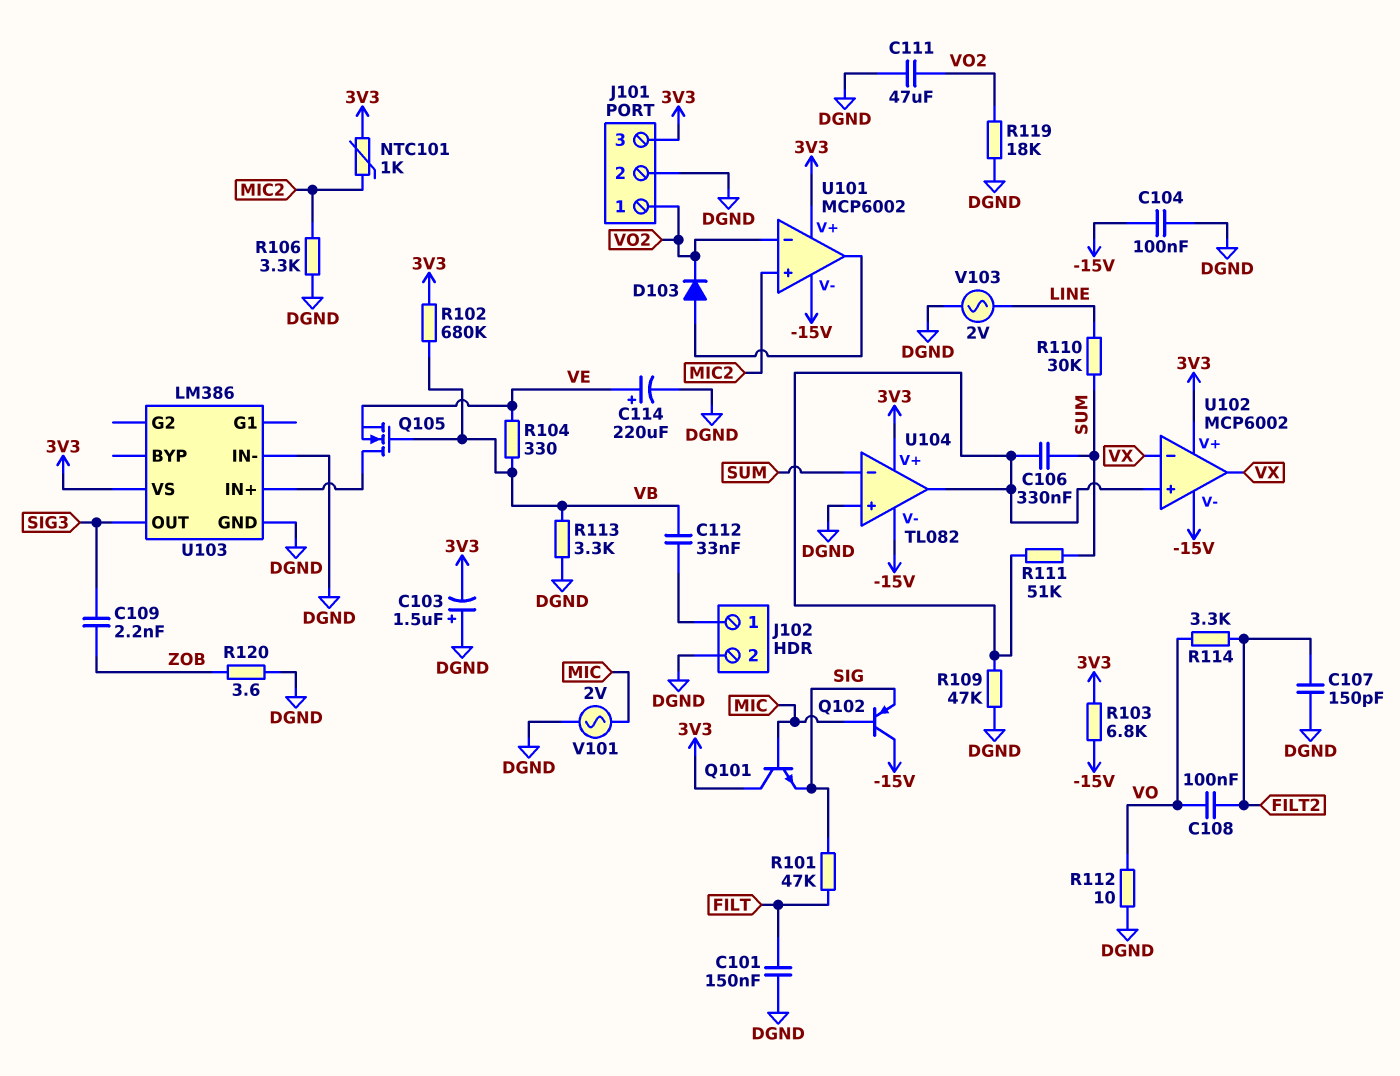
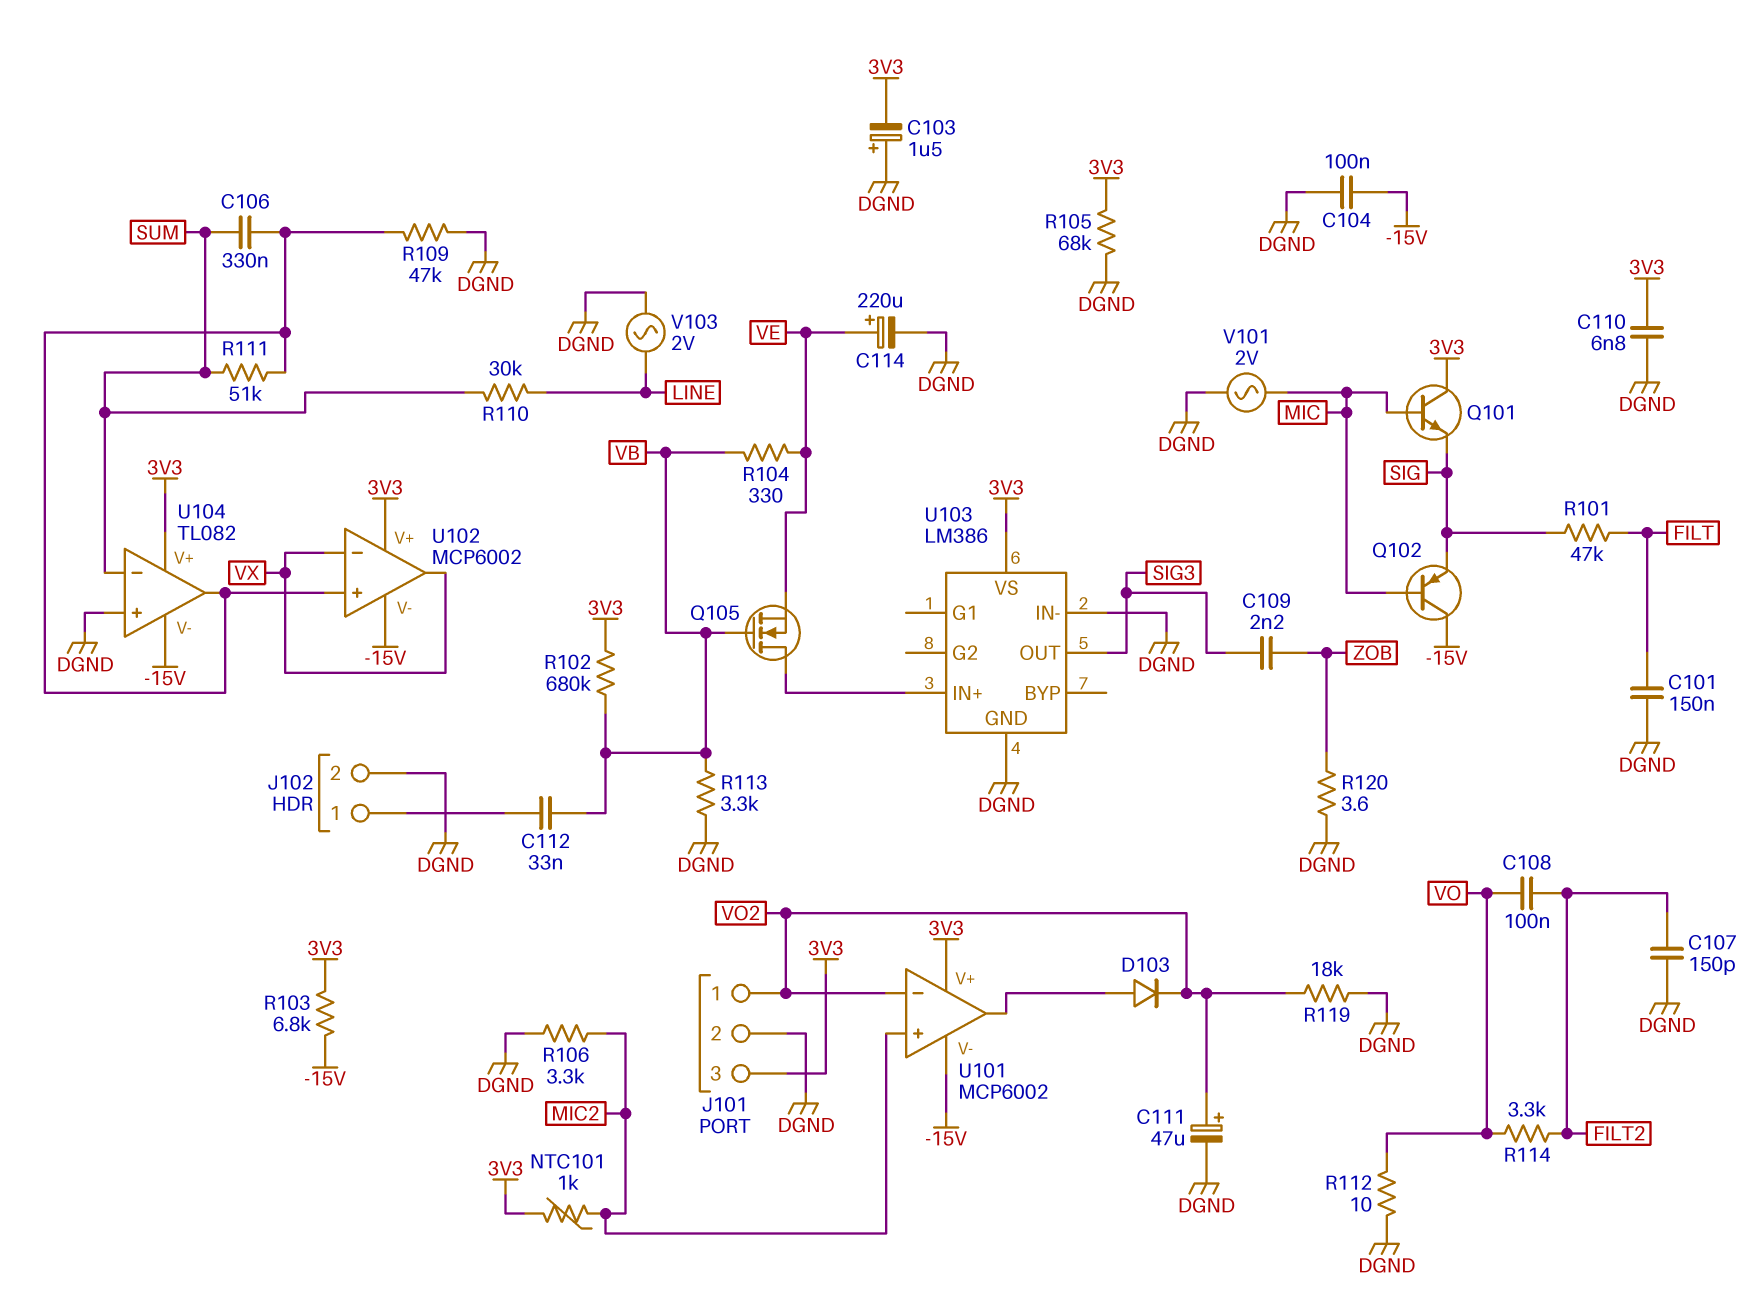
C110: none -> 6.8nF (3V3, DGND)
C111: 47uF (DGND, VO2) -> 47uF (plus VO2, minus DGND)
R105: none -> 68k (3V3, DGND)

